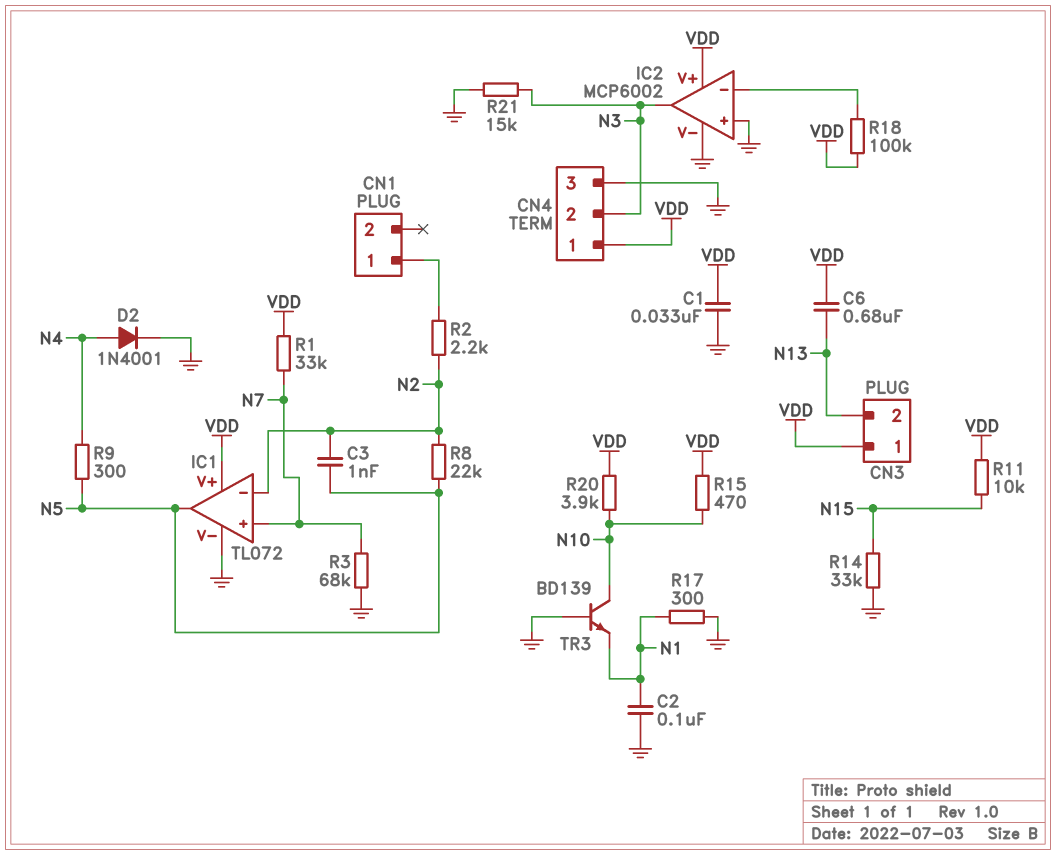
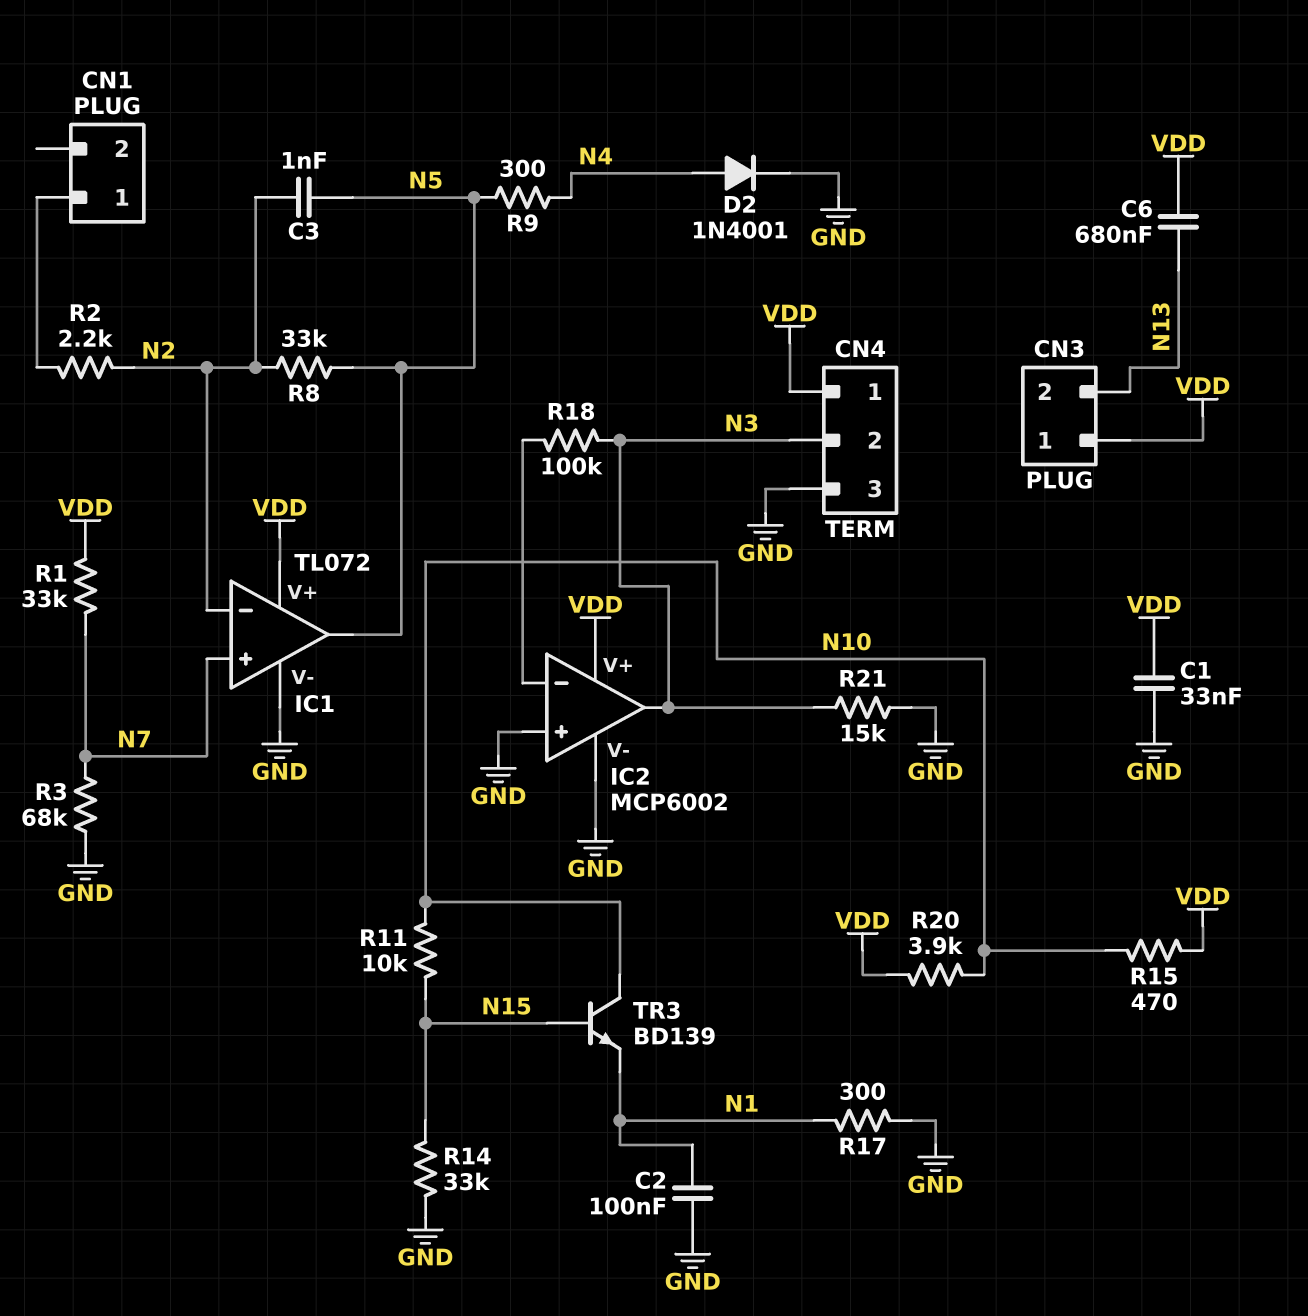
R8: 22k (N2, N5) -> 33k (N2, N5)
R11: 10k (N15, VDD) -> 10k (N10, N15)
R18: 100k (IC2/in-, VDD) -> 100k (IC2/in-, N3)
TR3: NPN BD139 (B GND, C N10, E N1) -> NPN BD139 (B N15, C N10, E N1)

